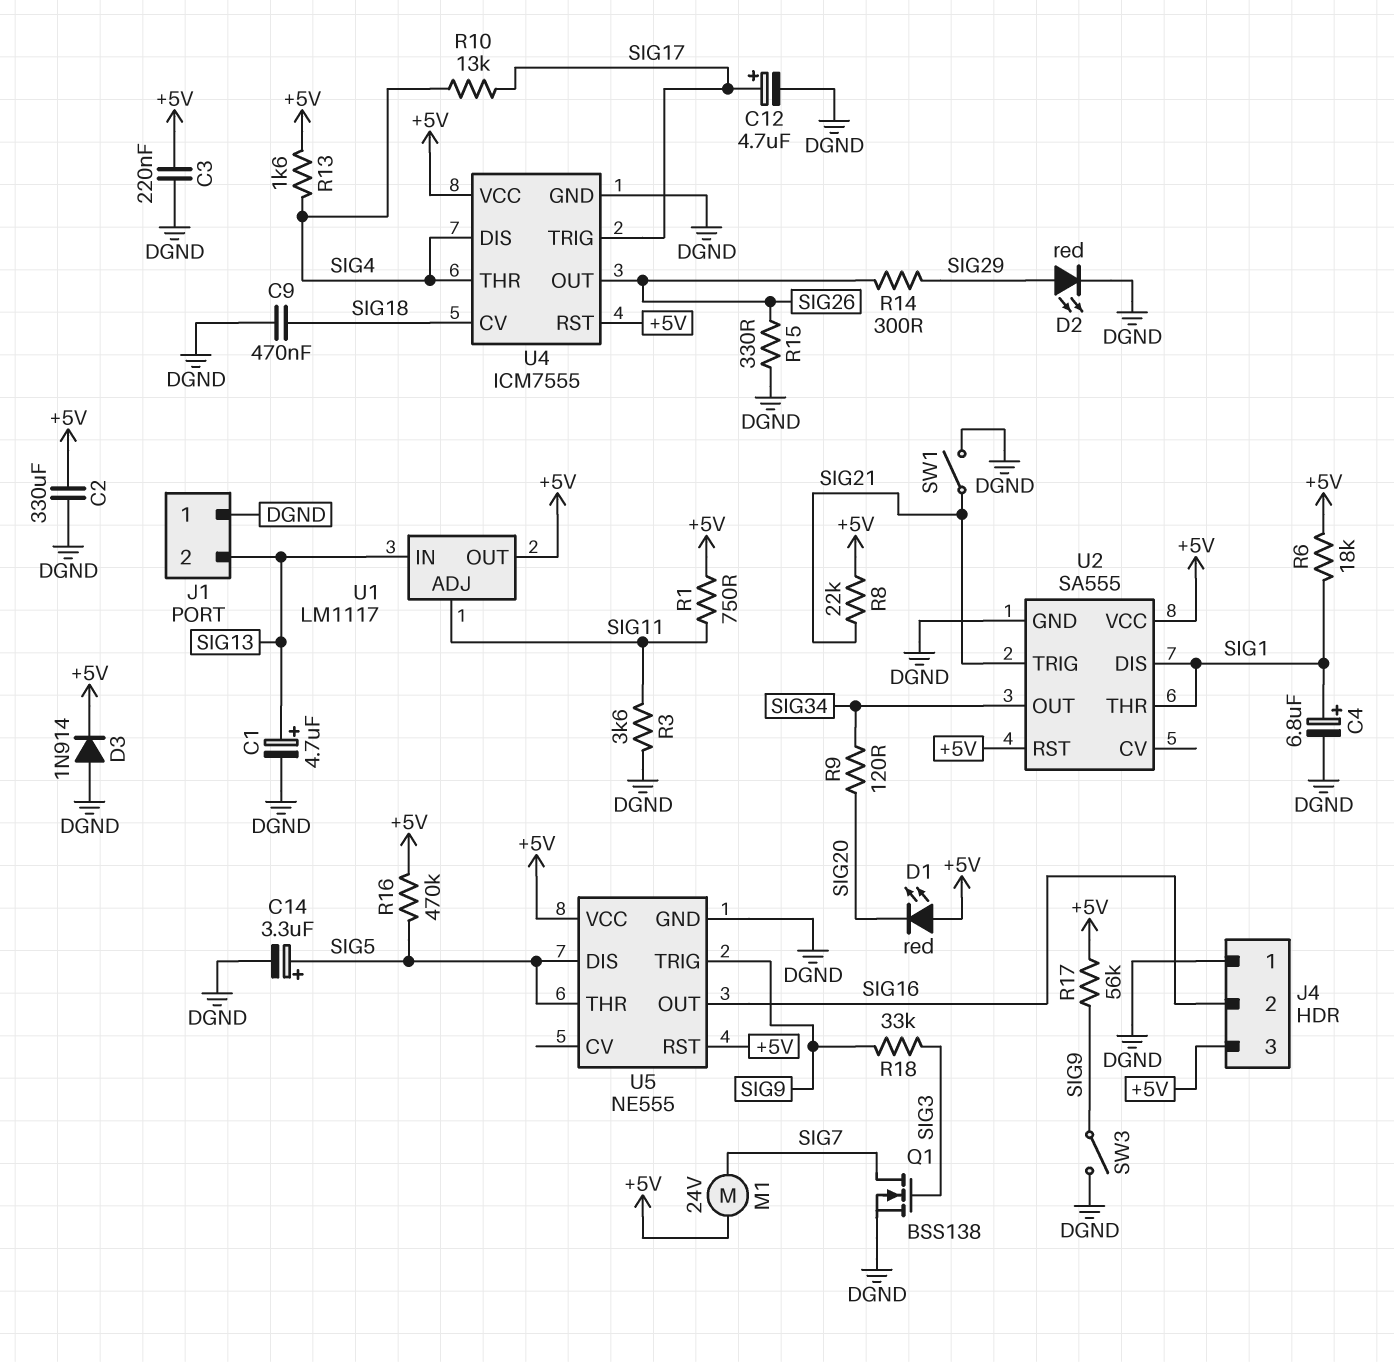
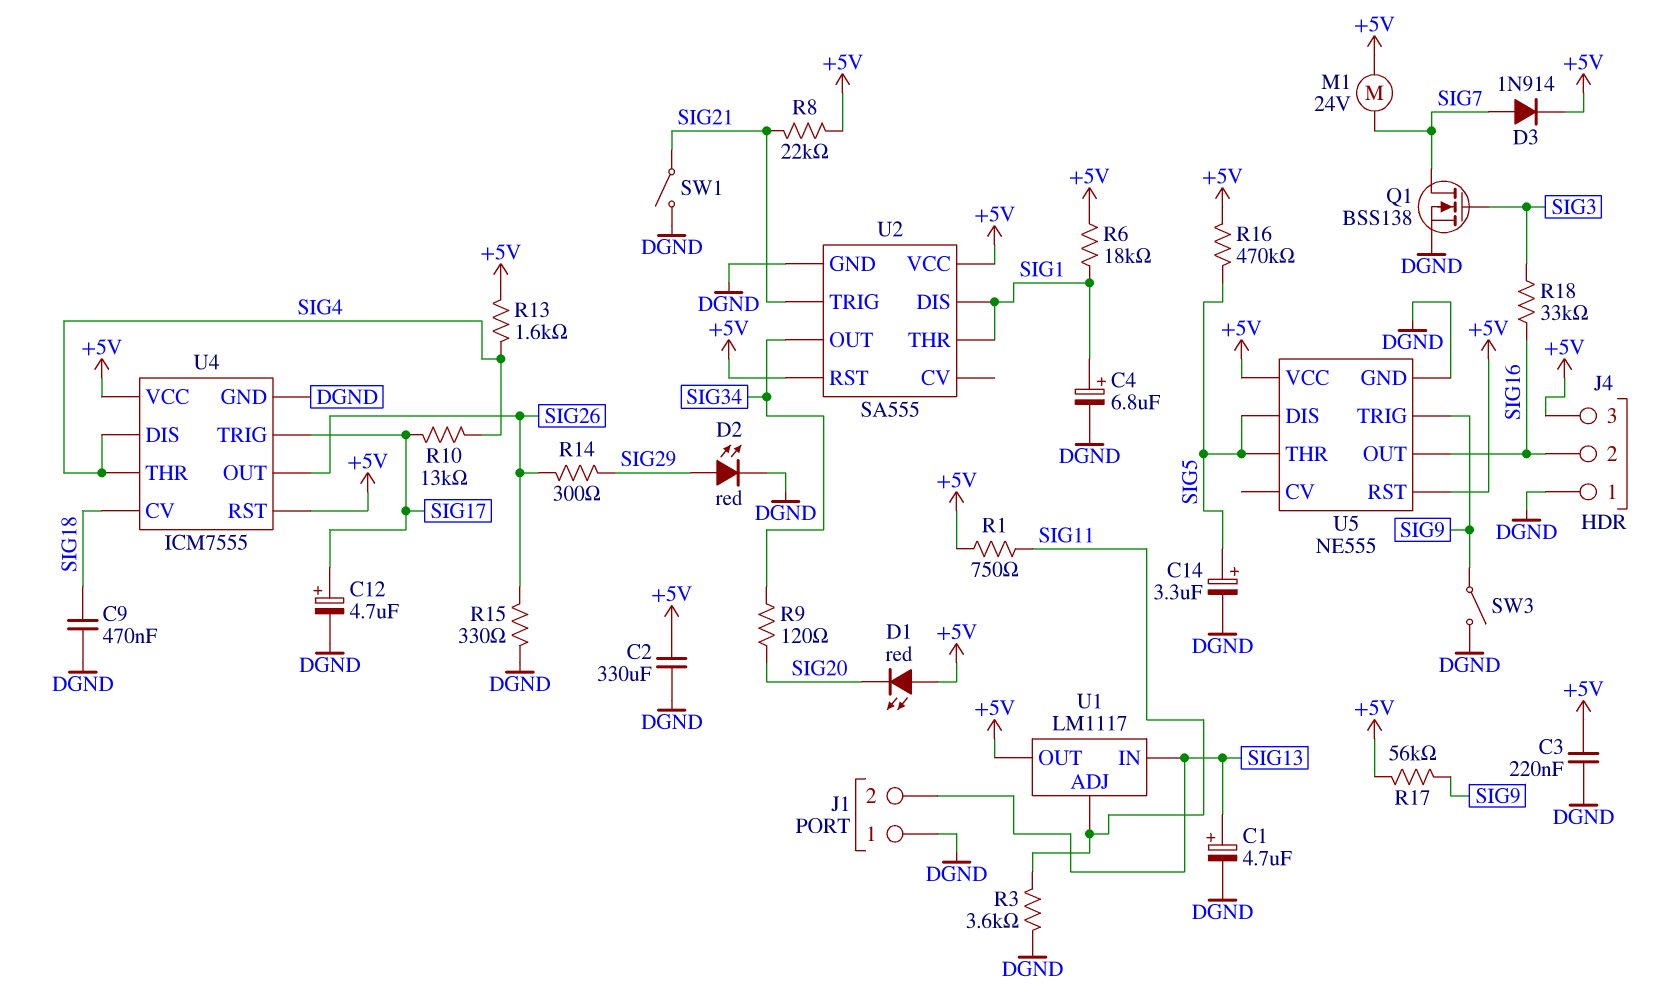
D3: diode 1N914 (A DGND, K +5V) -> diode 1N914 (A SIG7, K +5V)
R18: 33k (SIG3, SIG9) -> 33k (SIG3, SIG16)

